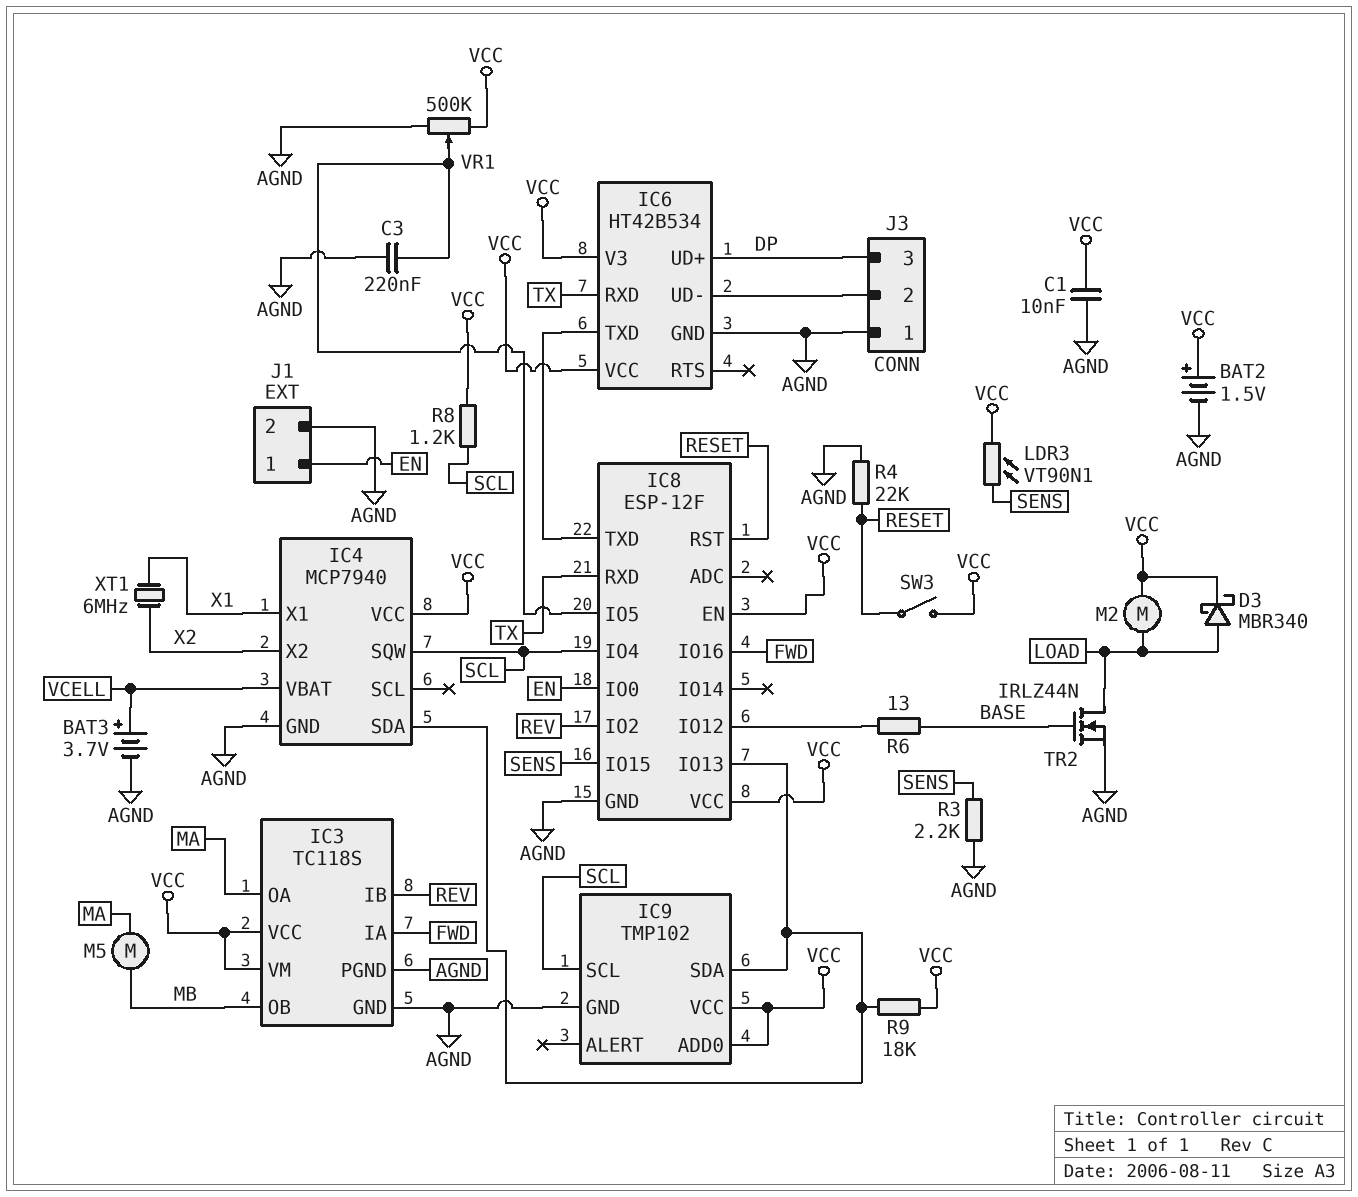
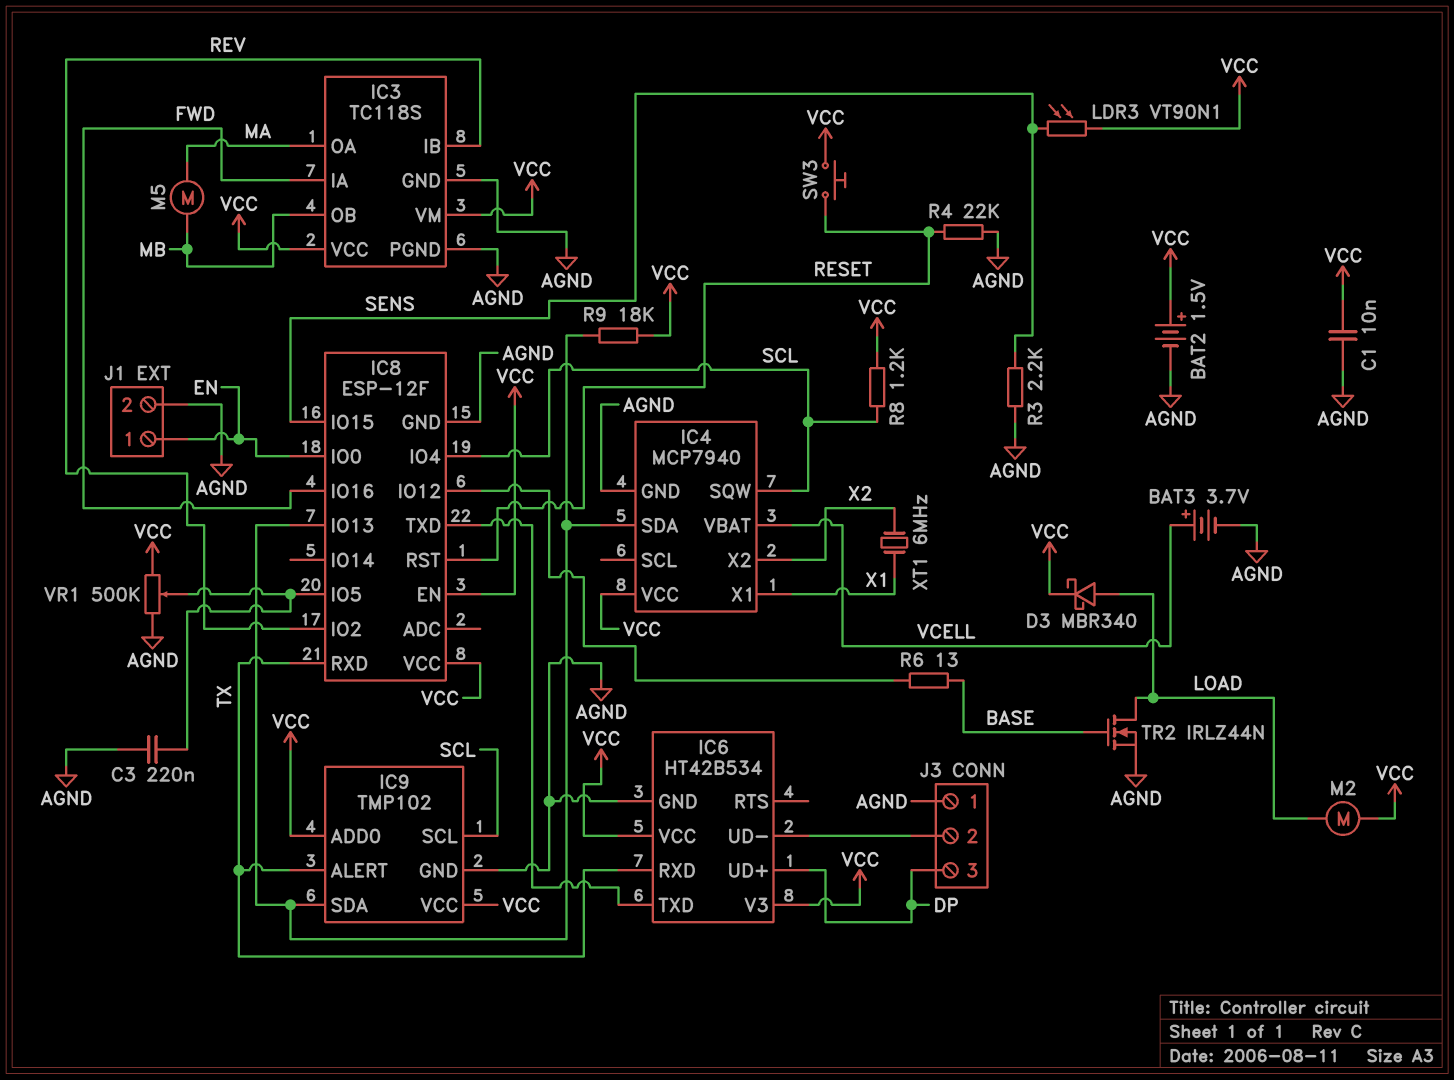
IC9 pin ALERT: none -> TX
SW3: switch (RESET, VCC) -> button (RESET, VCC)

